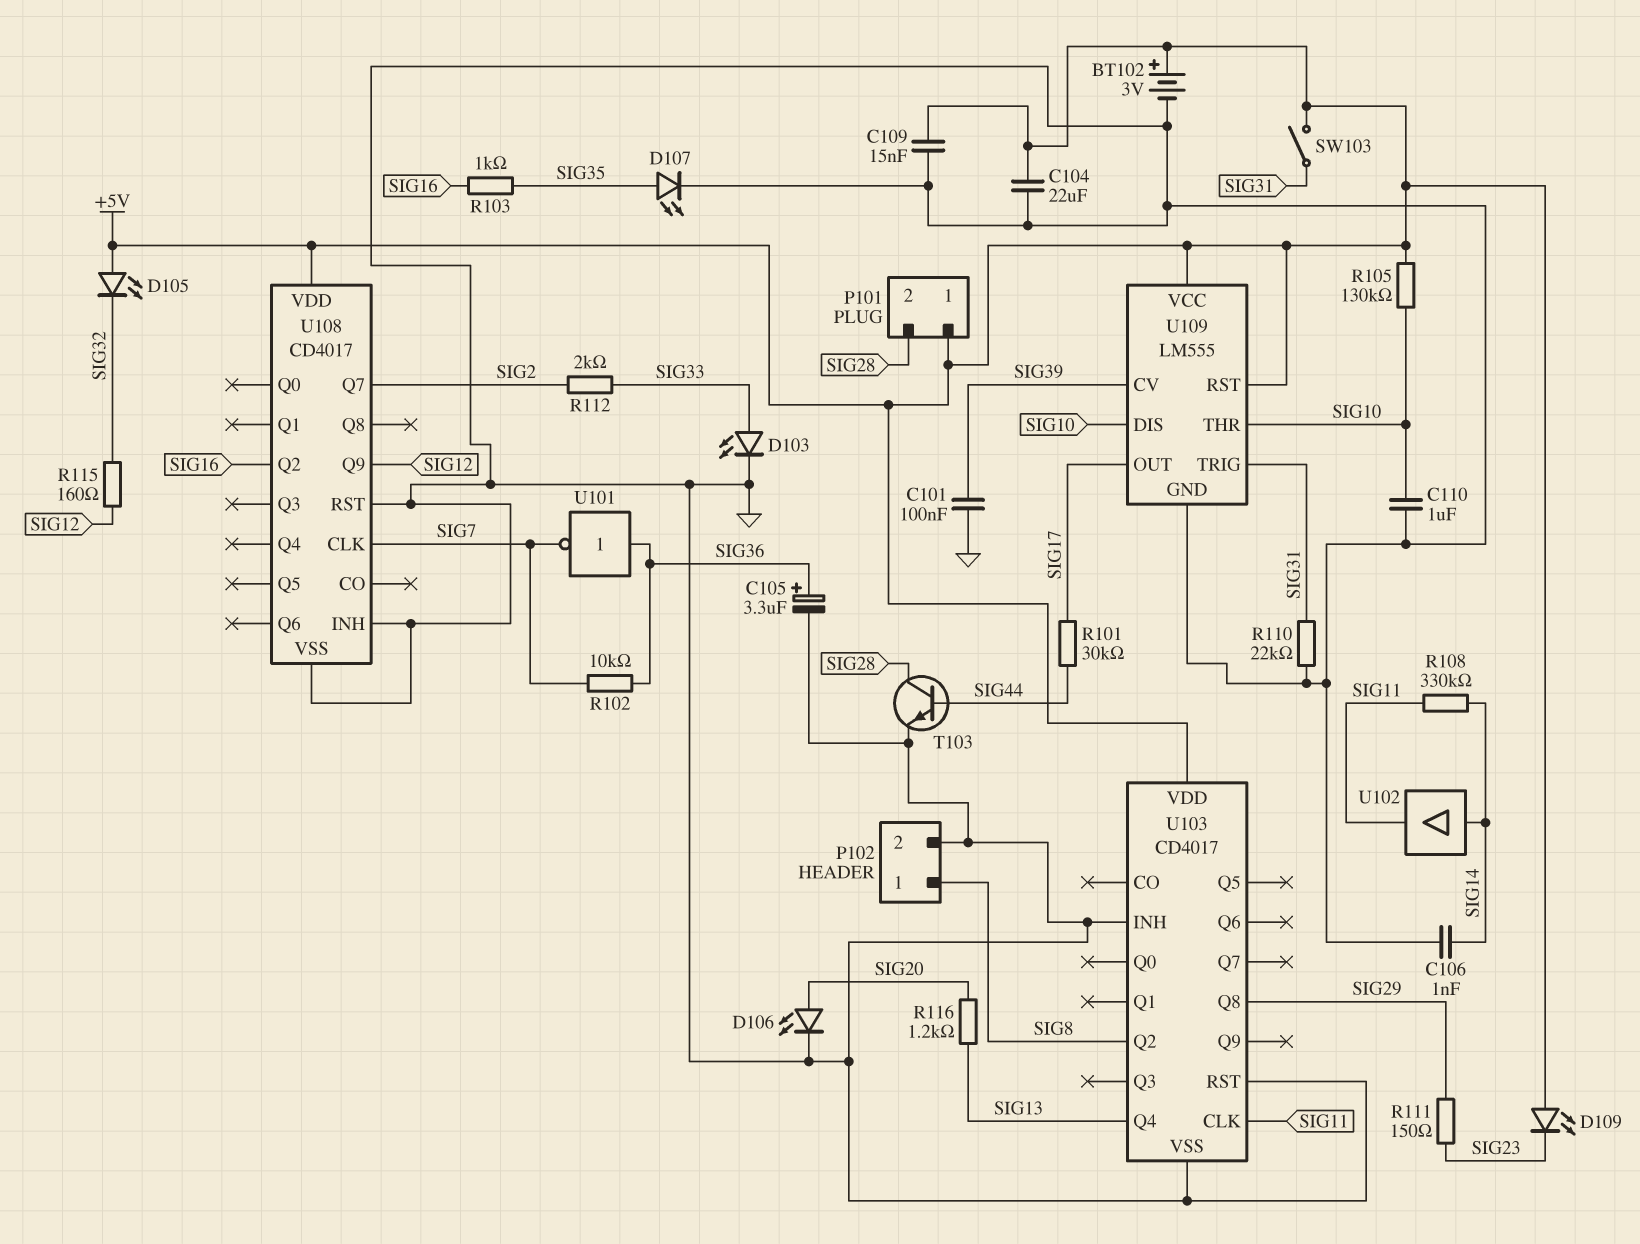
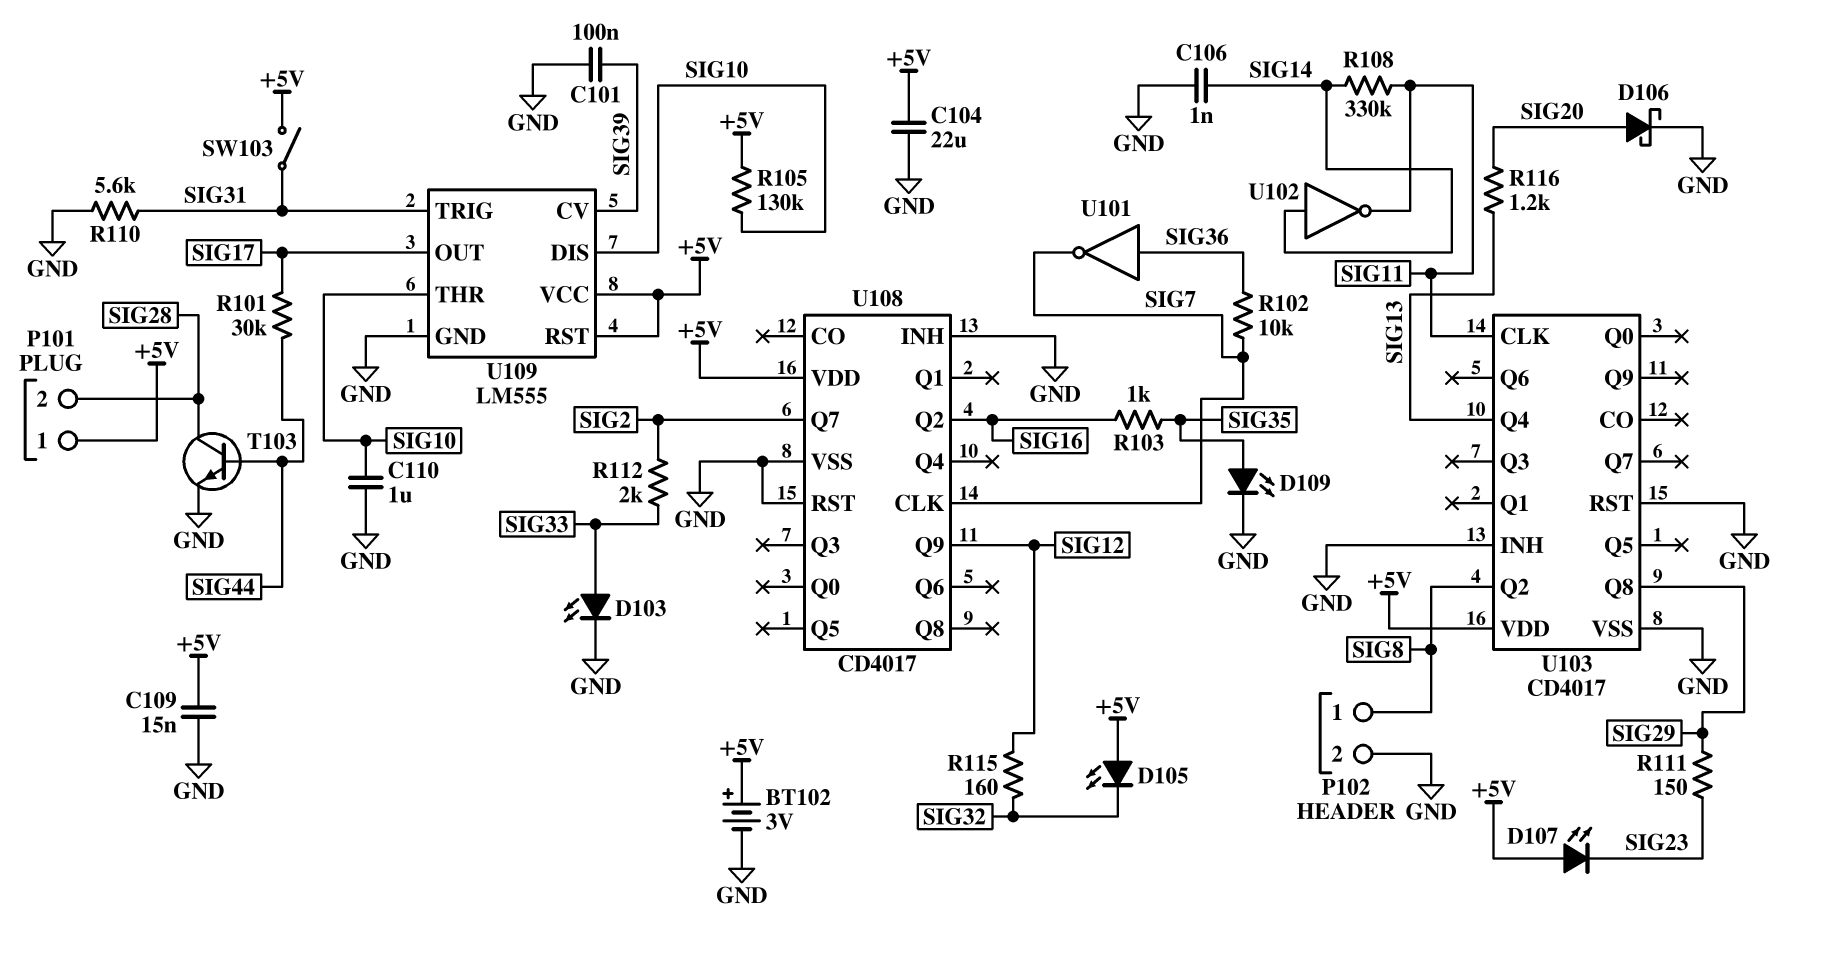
C105: 3.3uF (plus SIG36, minus GND) -> none
D106: LED (A SIG20, K GND) -> schottky (A SIG20, K GND)
D107: LED (A SIG35, K GND) -> LED (A +5V, K SIG23)
D109: LED (A +5V, K SIG23) -> LED (A SIG35, K GND)
R110: 22k (GND, SIG31) -> 5.6k (GND, SIG31)
U102: buffer (in SIG14, out SIG11) -> NOT (in SIG14, out SIG11)

